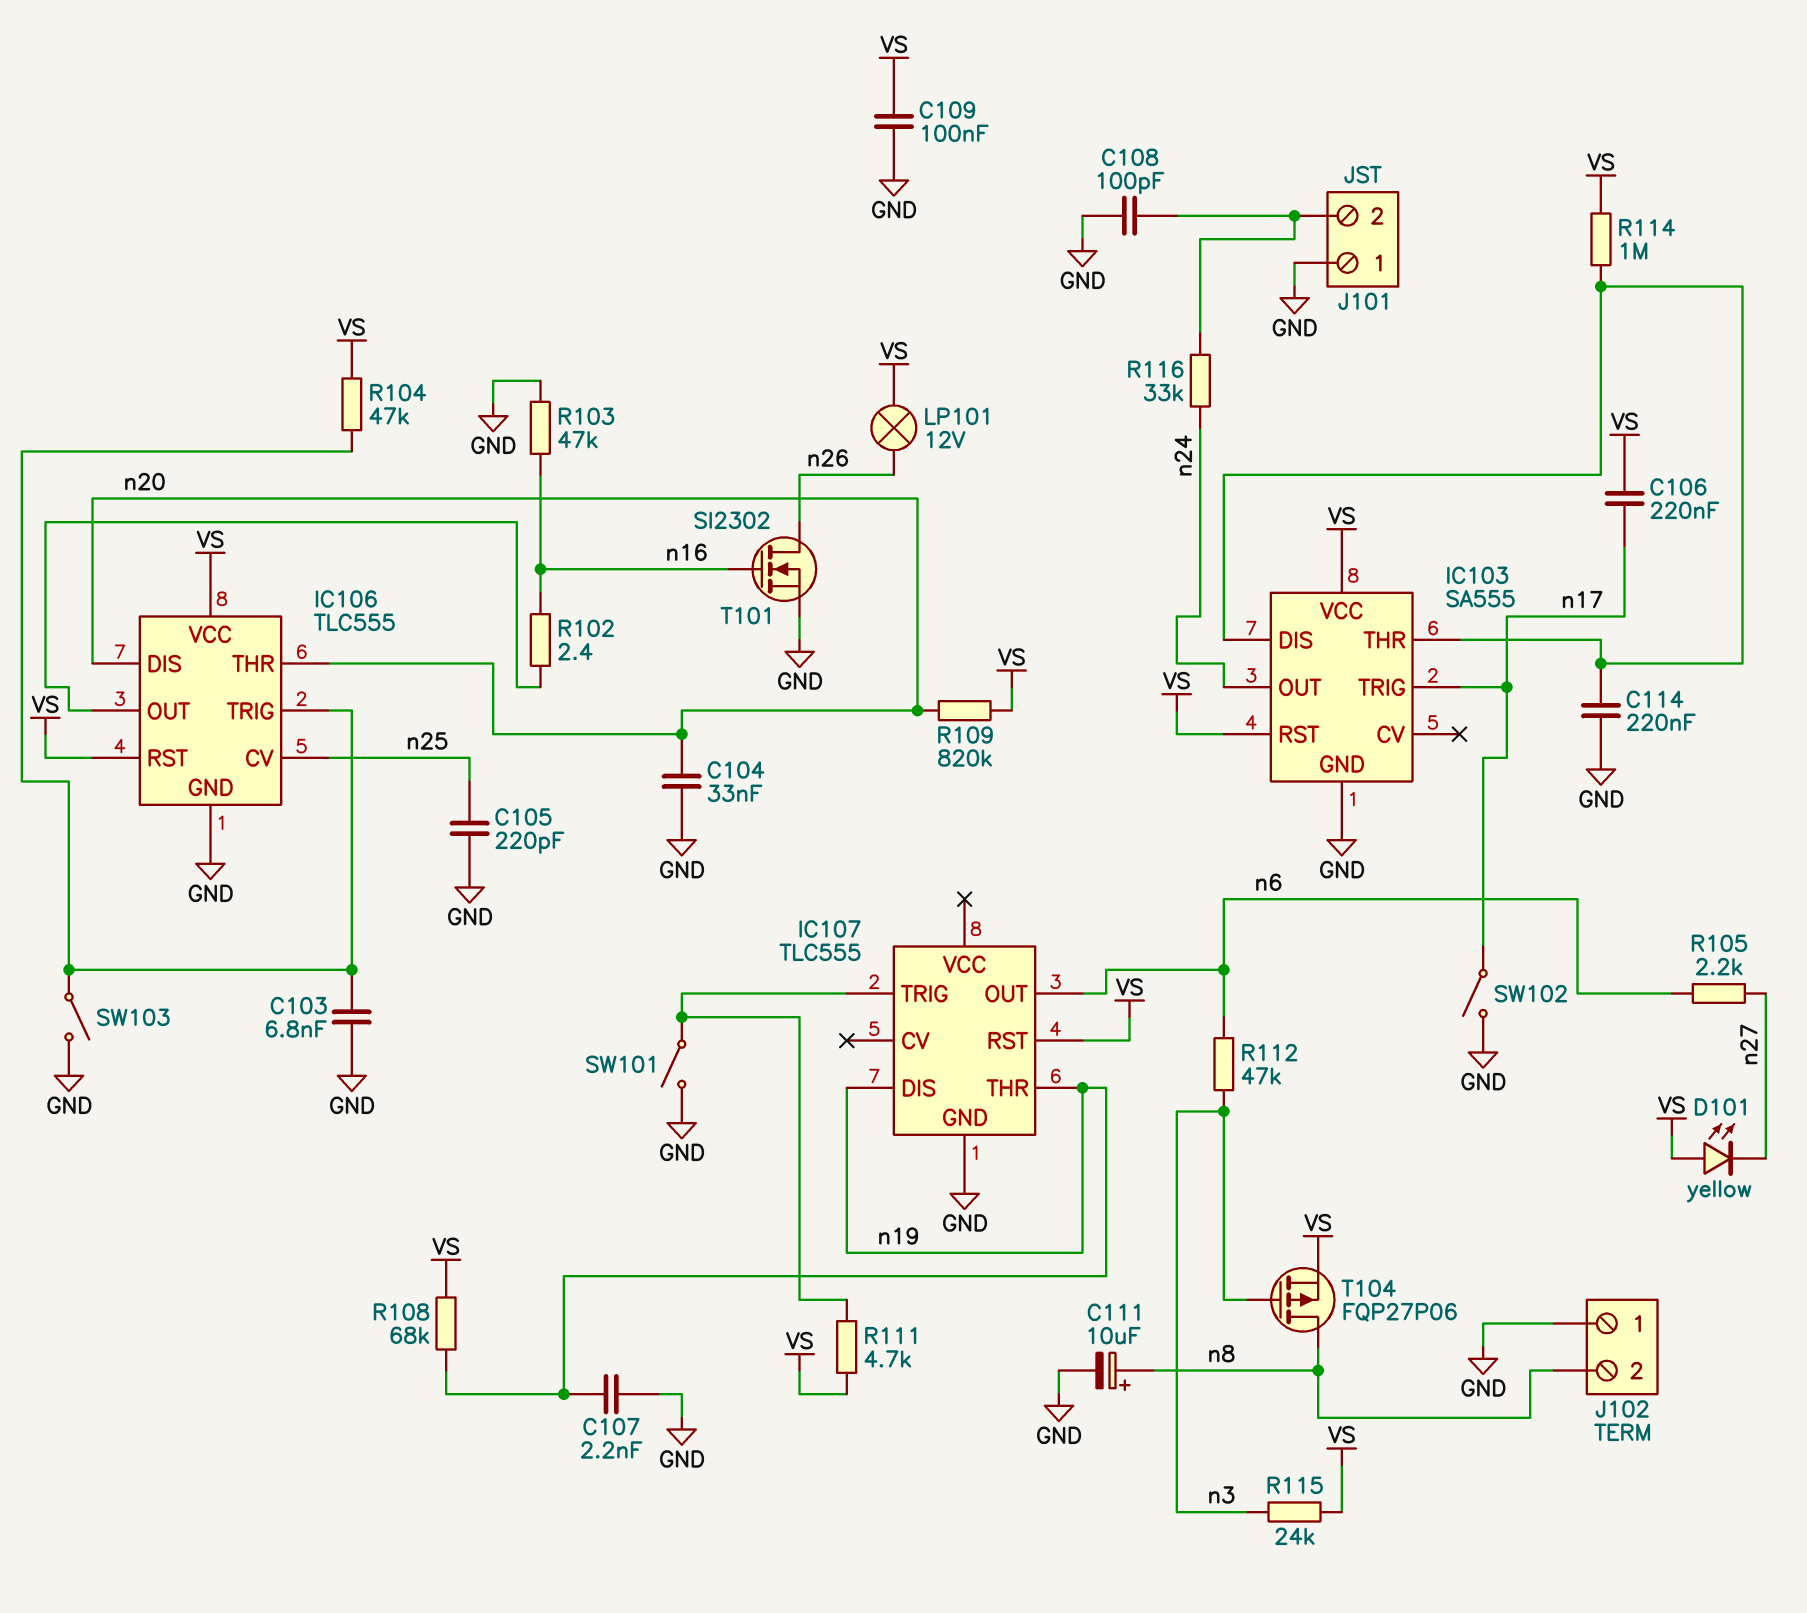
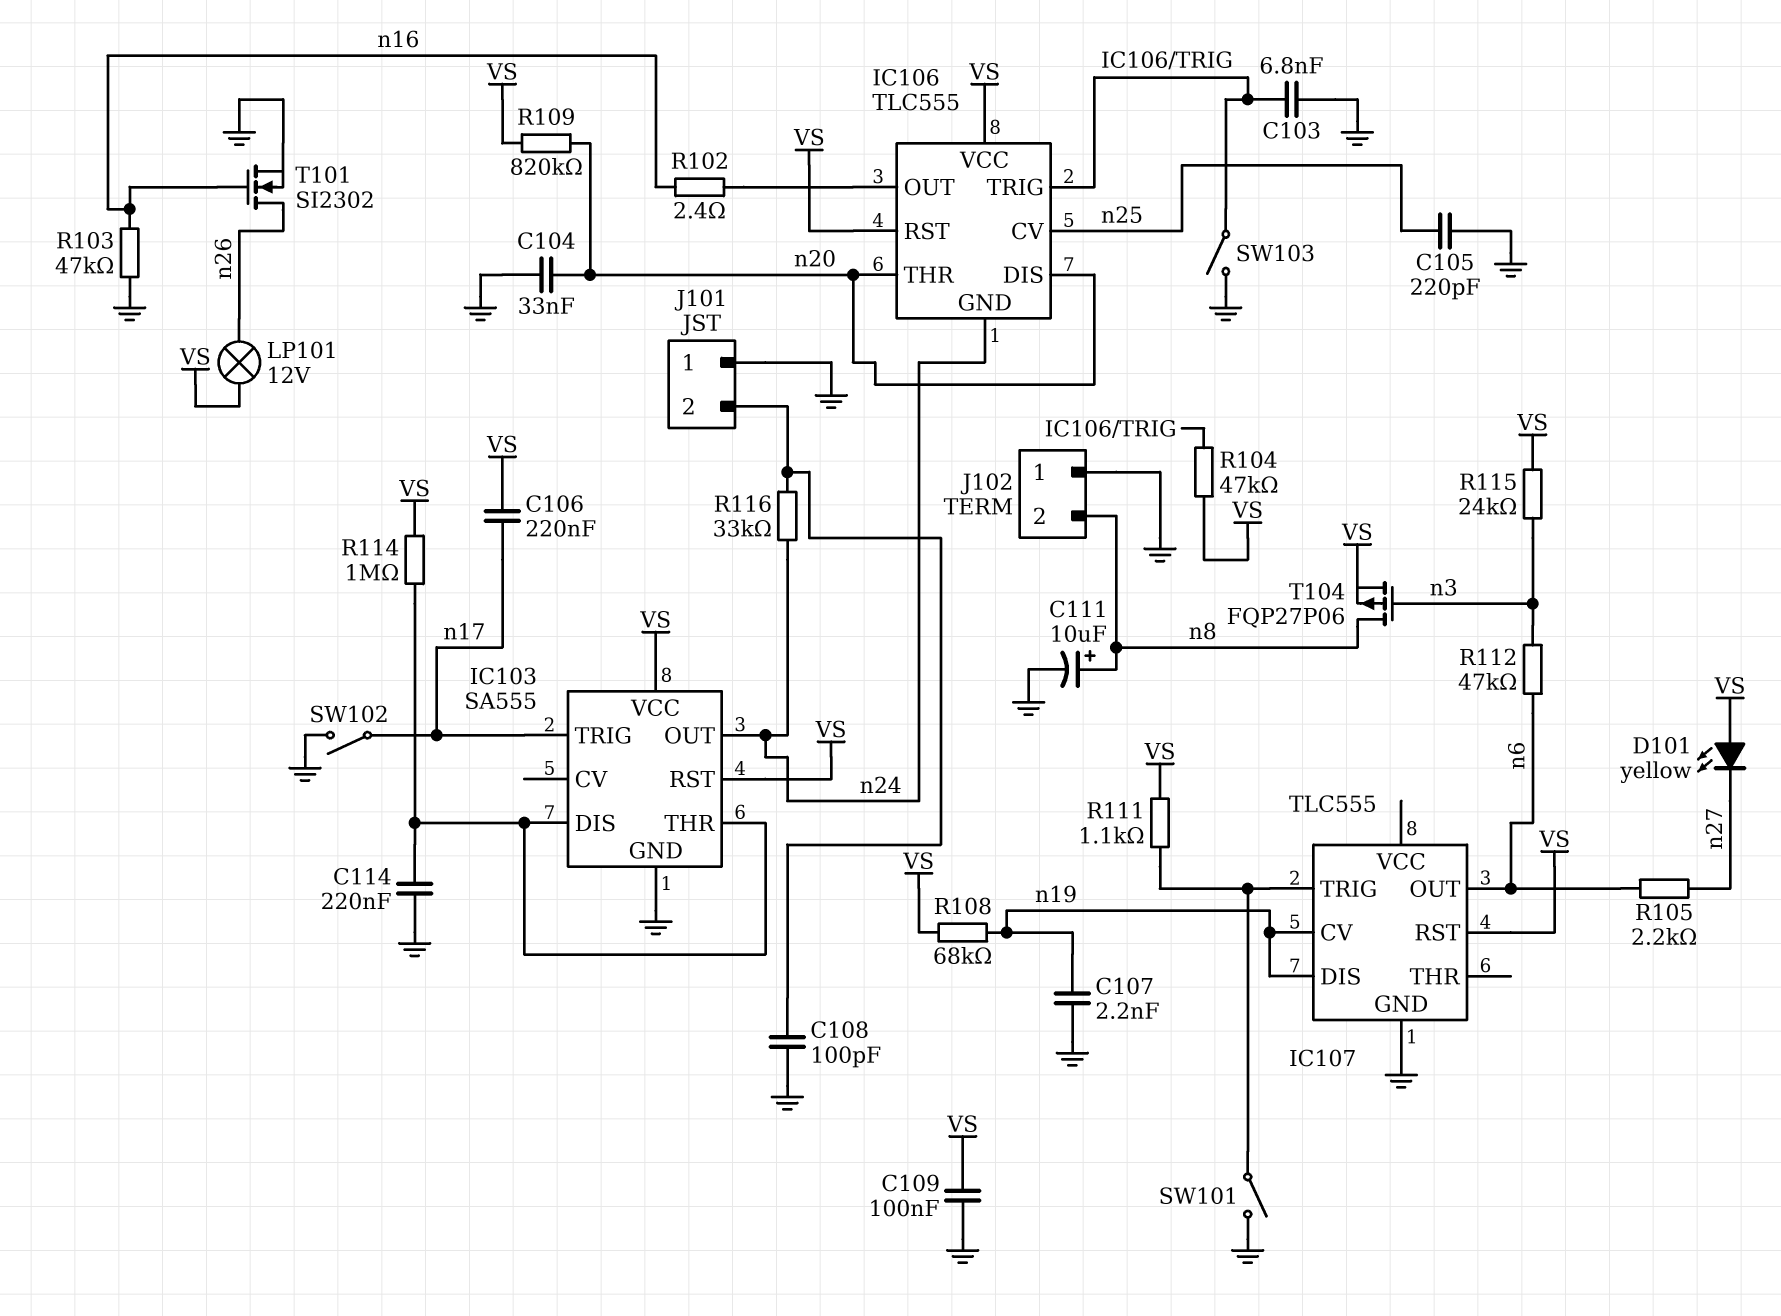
IC106 pin GND: GND -> n24
IC107 pin CV: none -> n19
IC107 pin THR: n19 -> none
R111: 4.7k (IC107/TRIG, VS) -> 1.1k (IC107/TRIG, VS)

